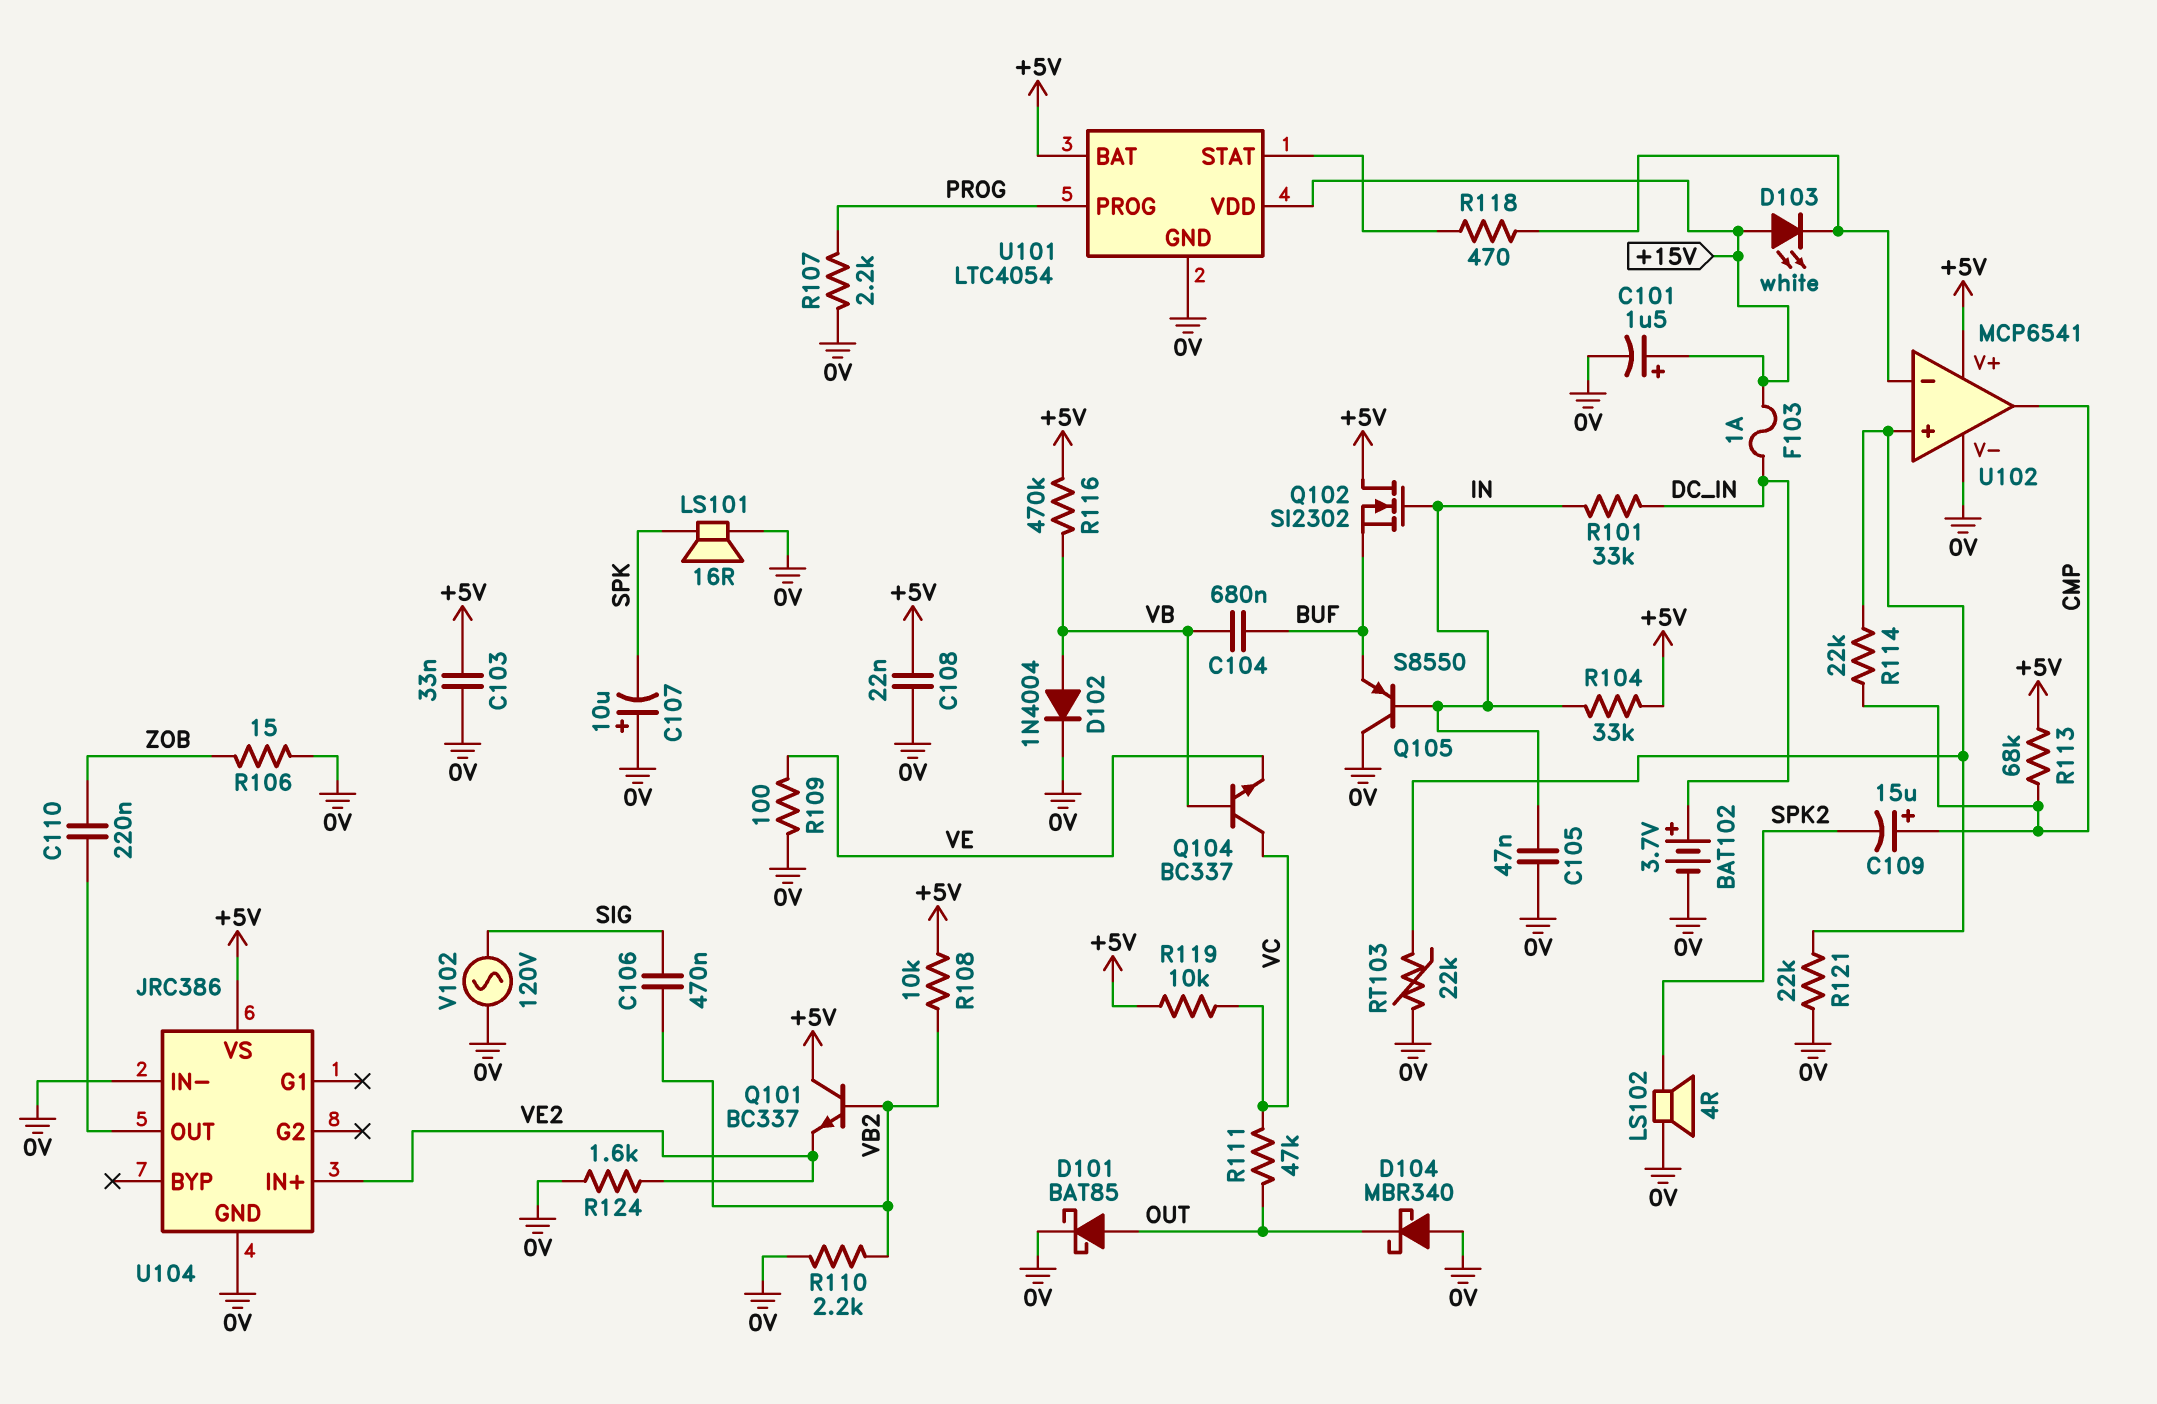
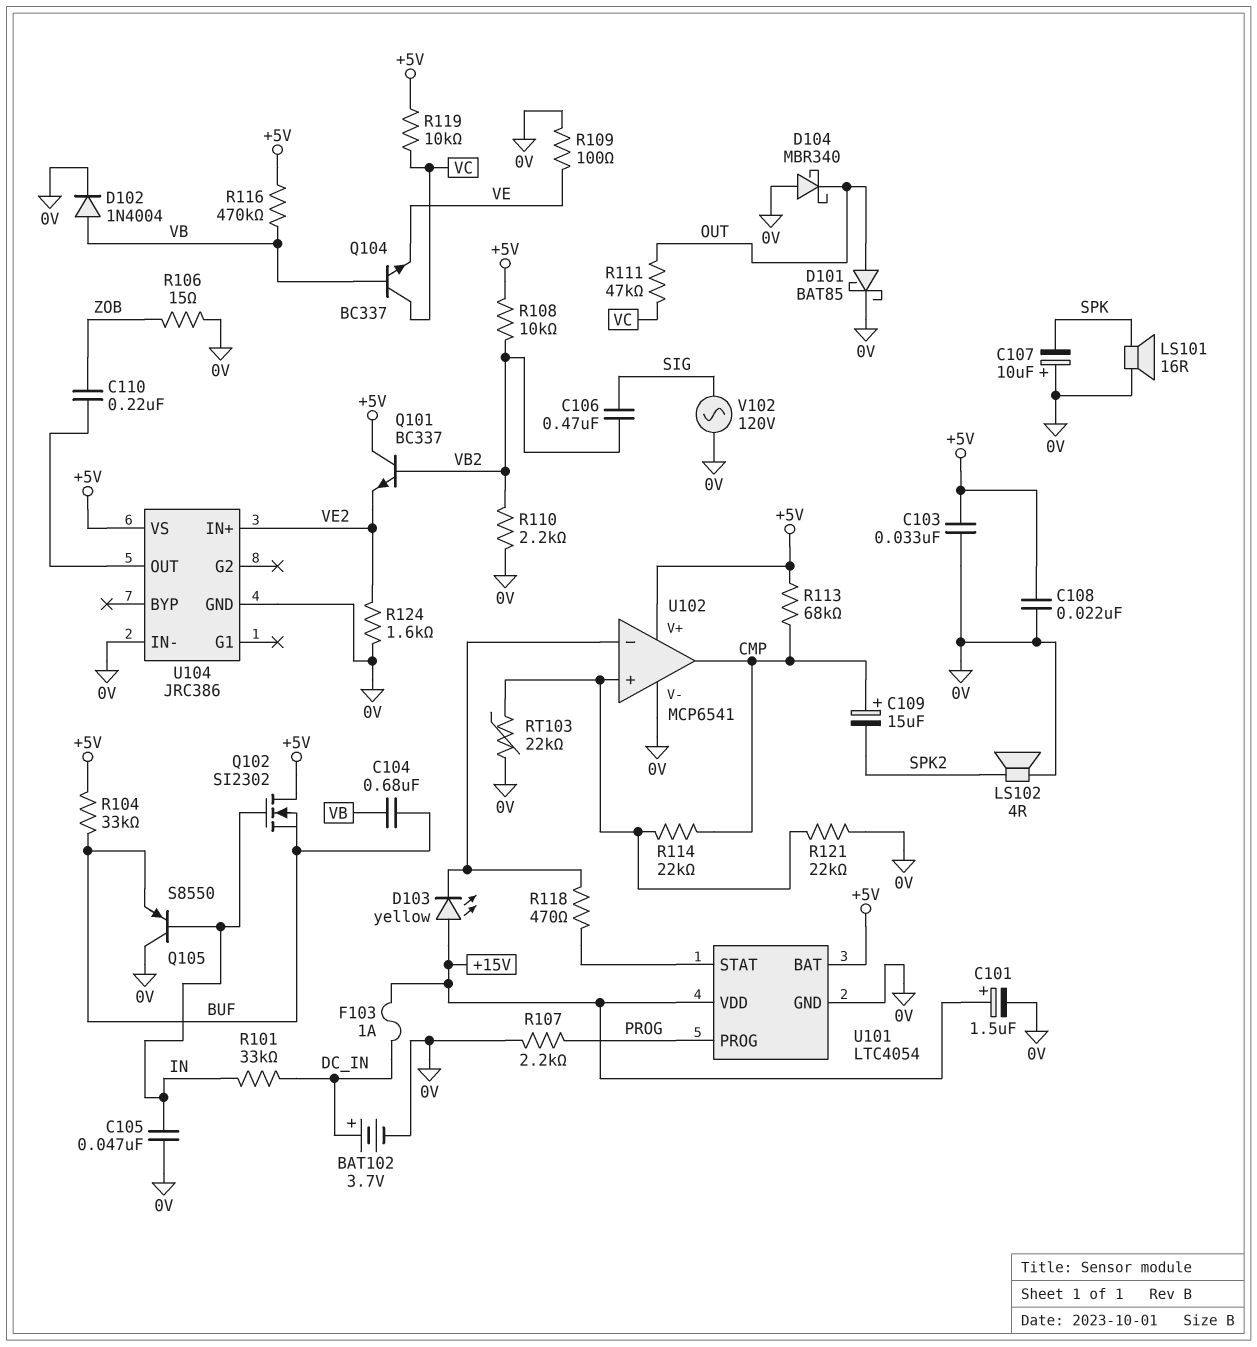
D103: LED white (A +15V, K U102/in-) -> LED yellow (A +15V, K U102/in-)
R104: 33k (+5V, IN) -> 33k (+5V, BUF)

